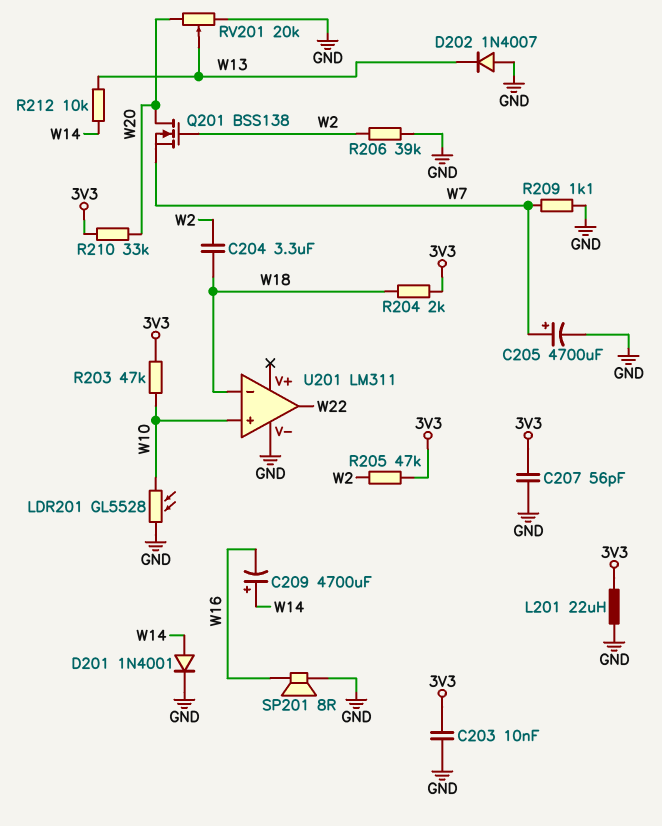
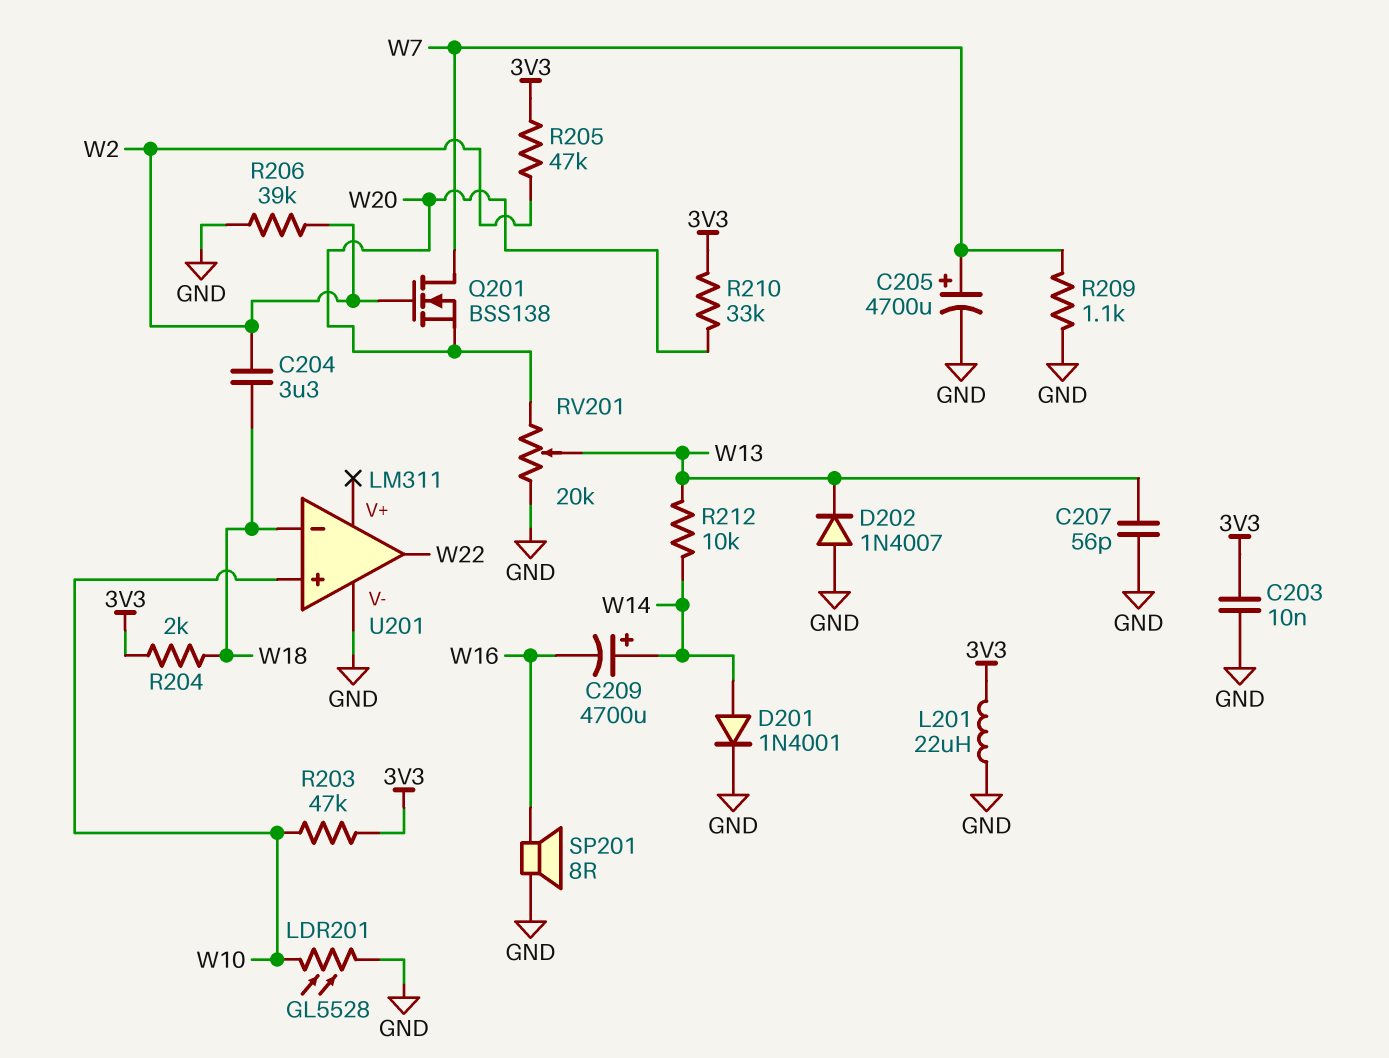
C207: 56pF (3V3, GND) -> 56pF (GND, W13)
Q201: NMOS BSS138 (G W2, D W20, S W7) -> NMOS BSS138 (G W2, D W7, S W20)

